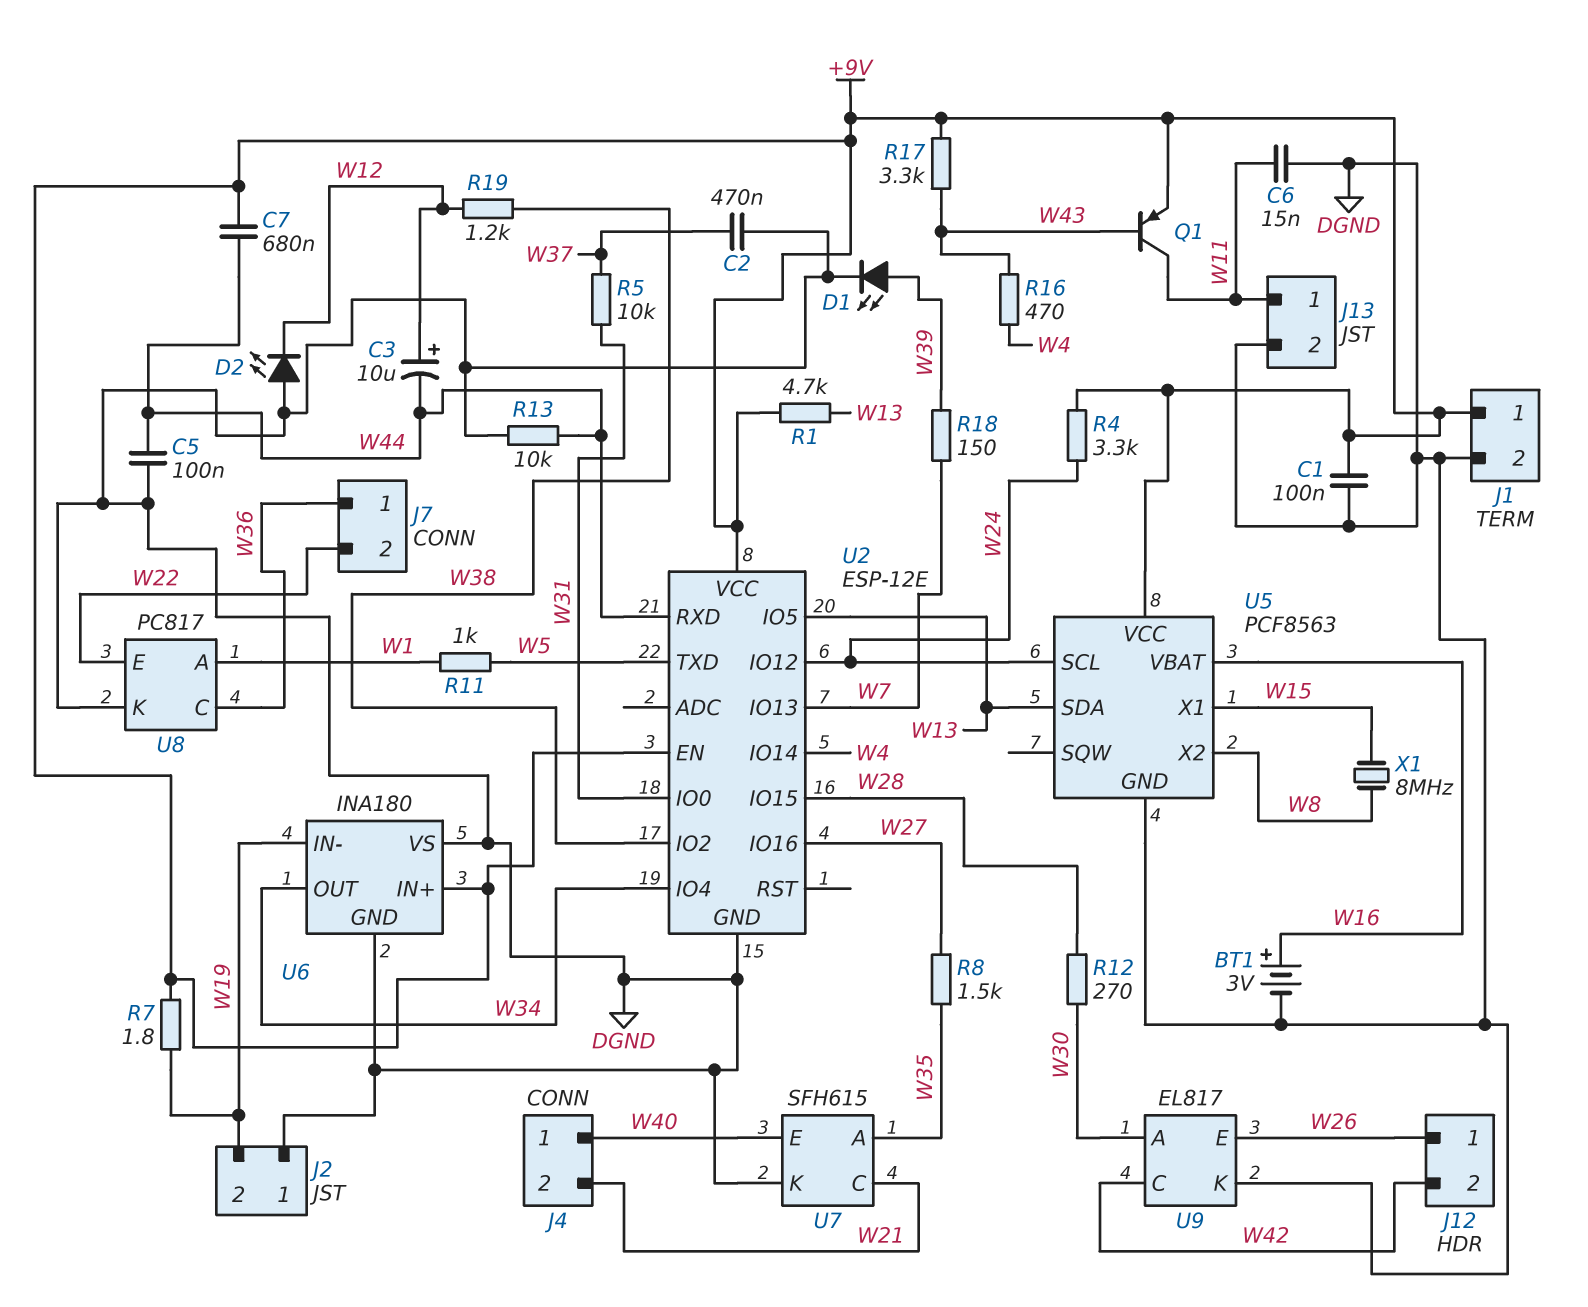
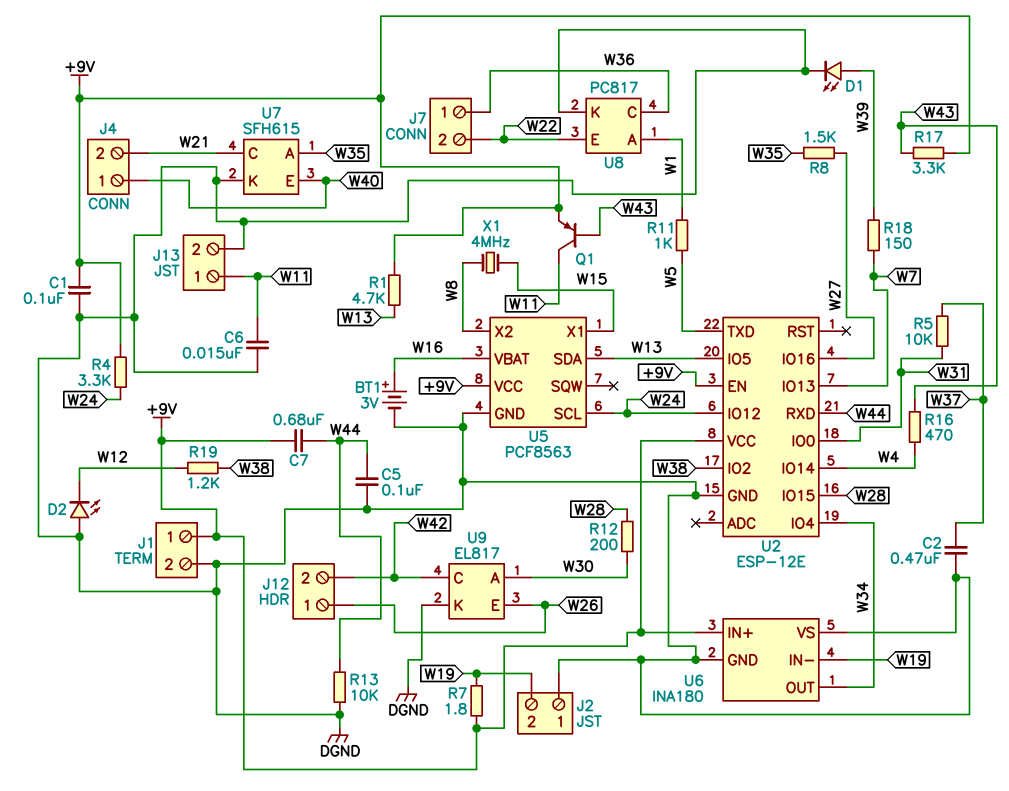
C3: 10uF (plus W12, minus W44) -> none
R12: 270 (W28, W30) -> 200 (W28, W30)
X1: 8MHz (W8, W15) -> 4MHz (W8, W15)

